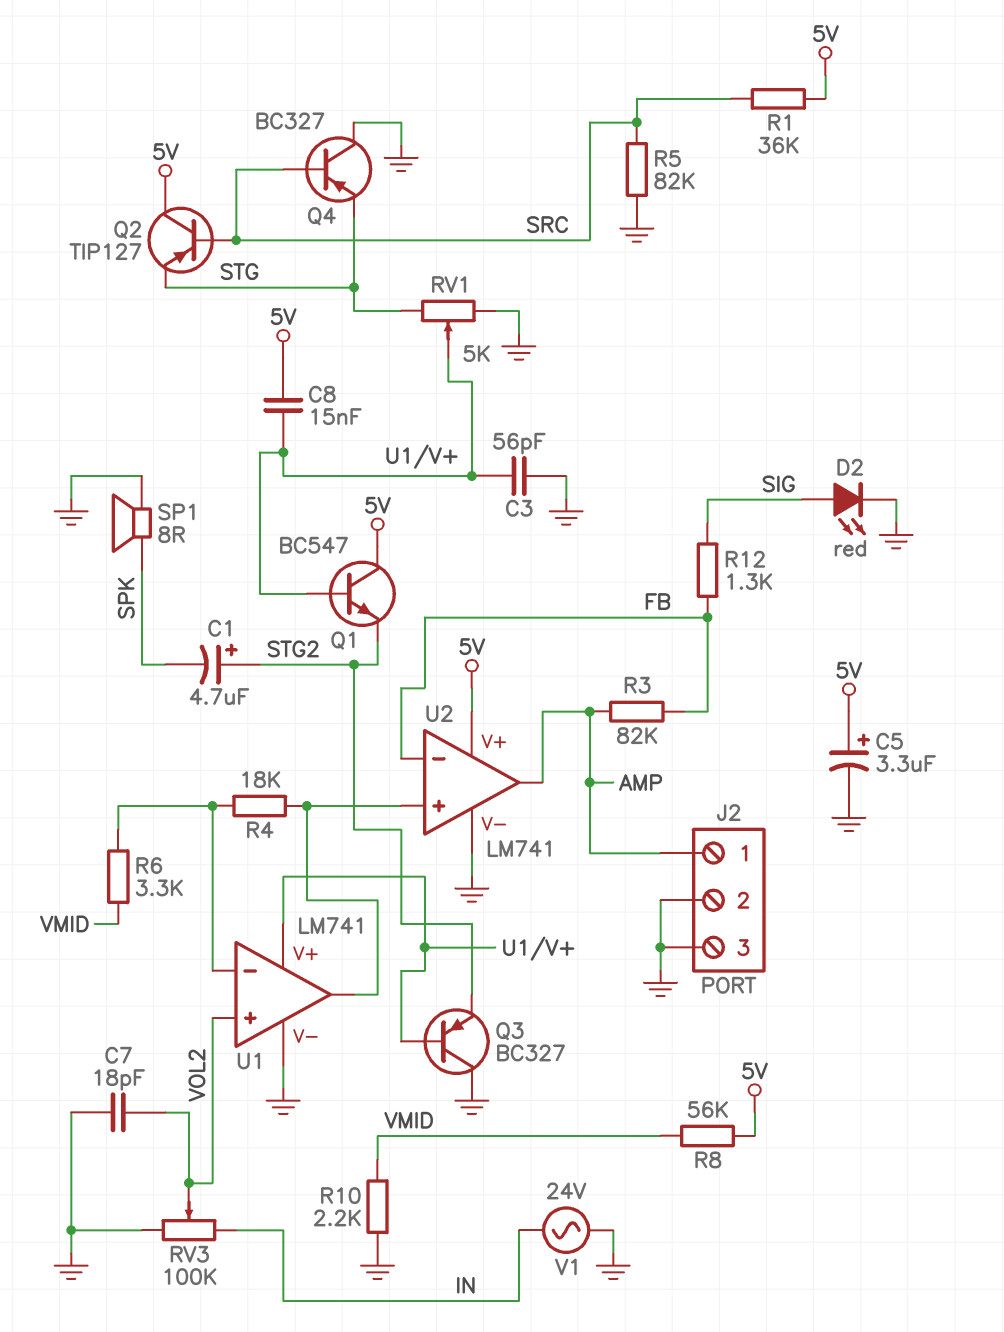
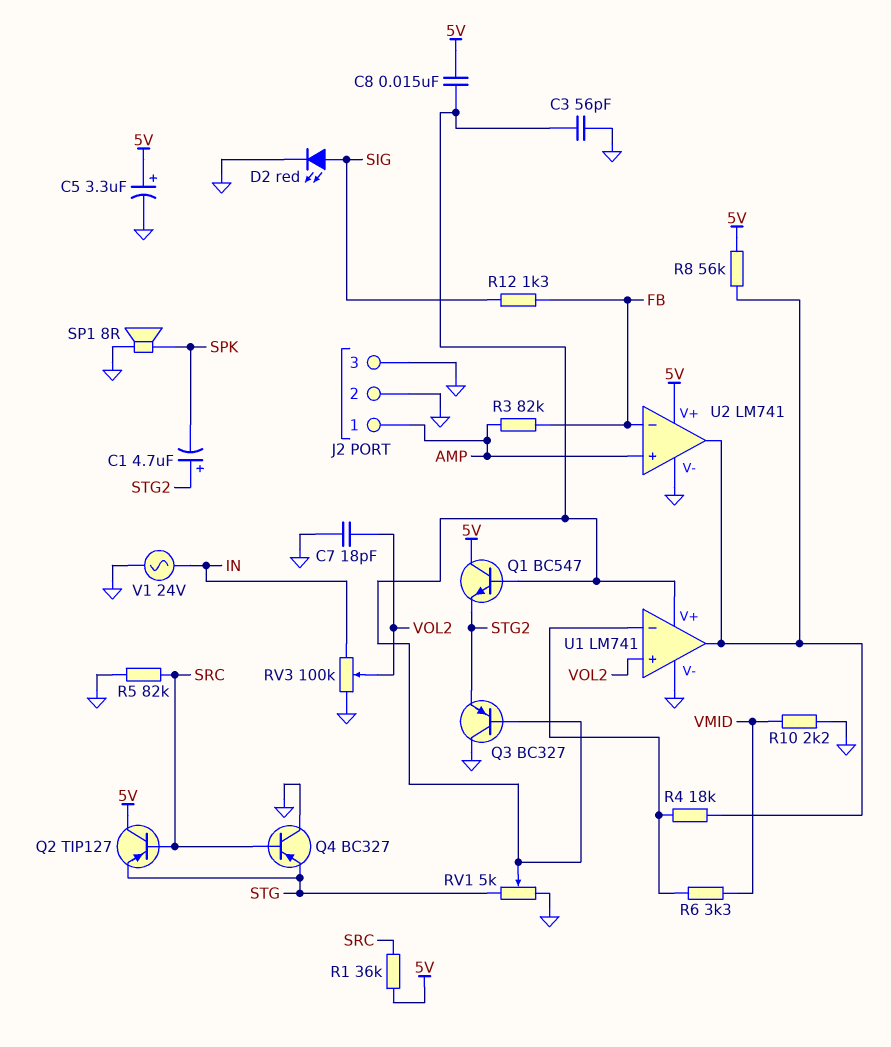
R8: 56k (5V, VMID) -> 56k (5V, U1/out)
U2 pin in+: U1/out -> AMP
U2 pin out: AMP -> U1/out

